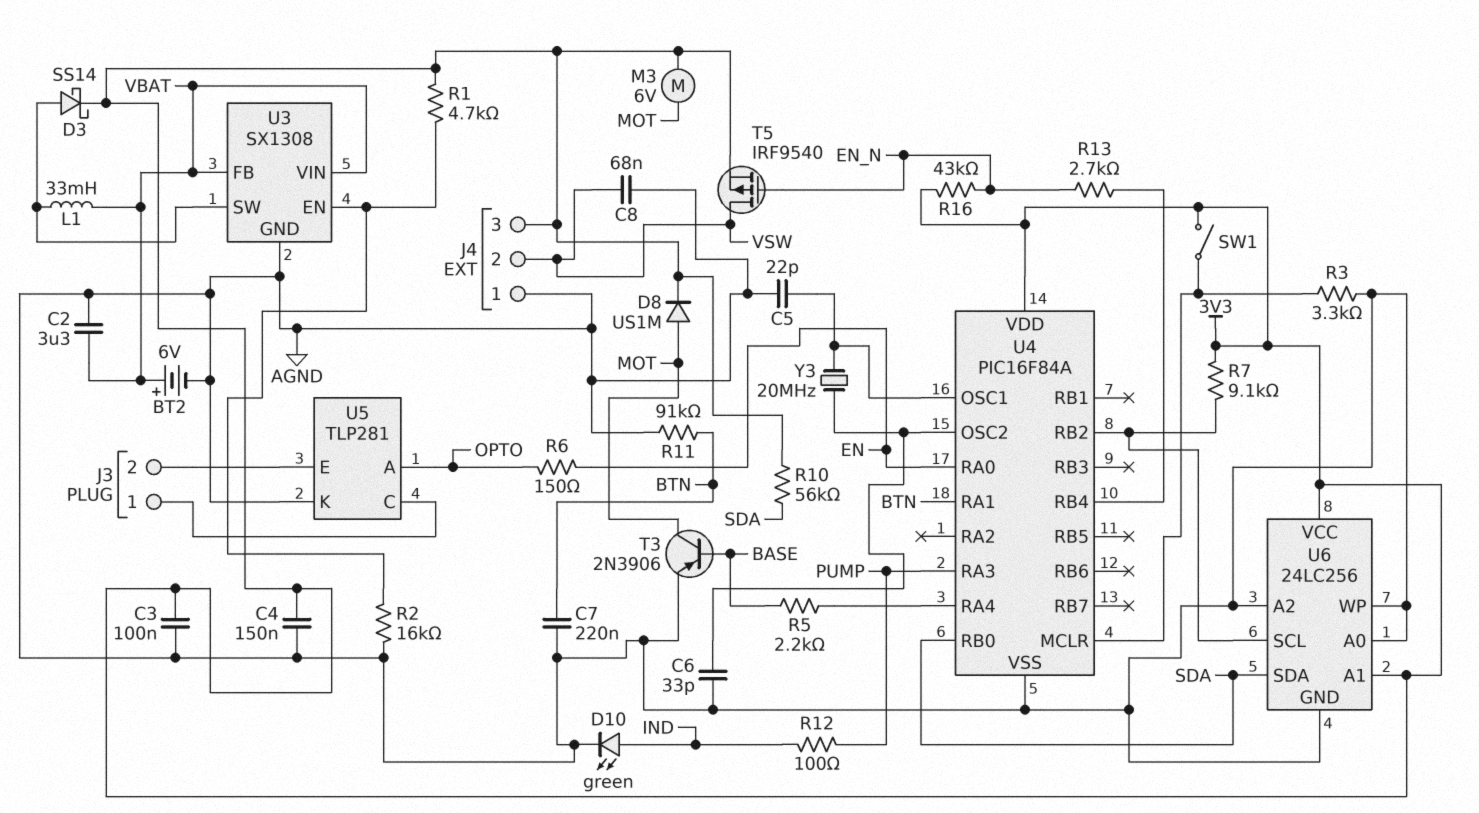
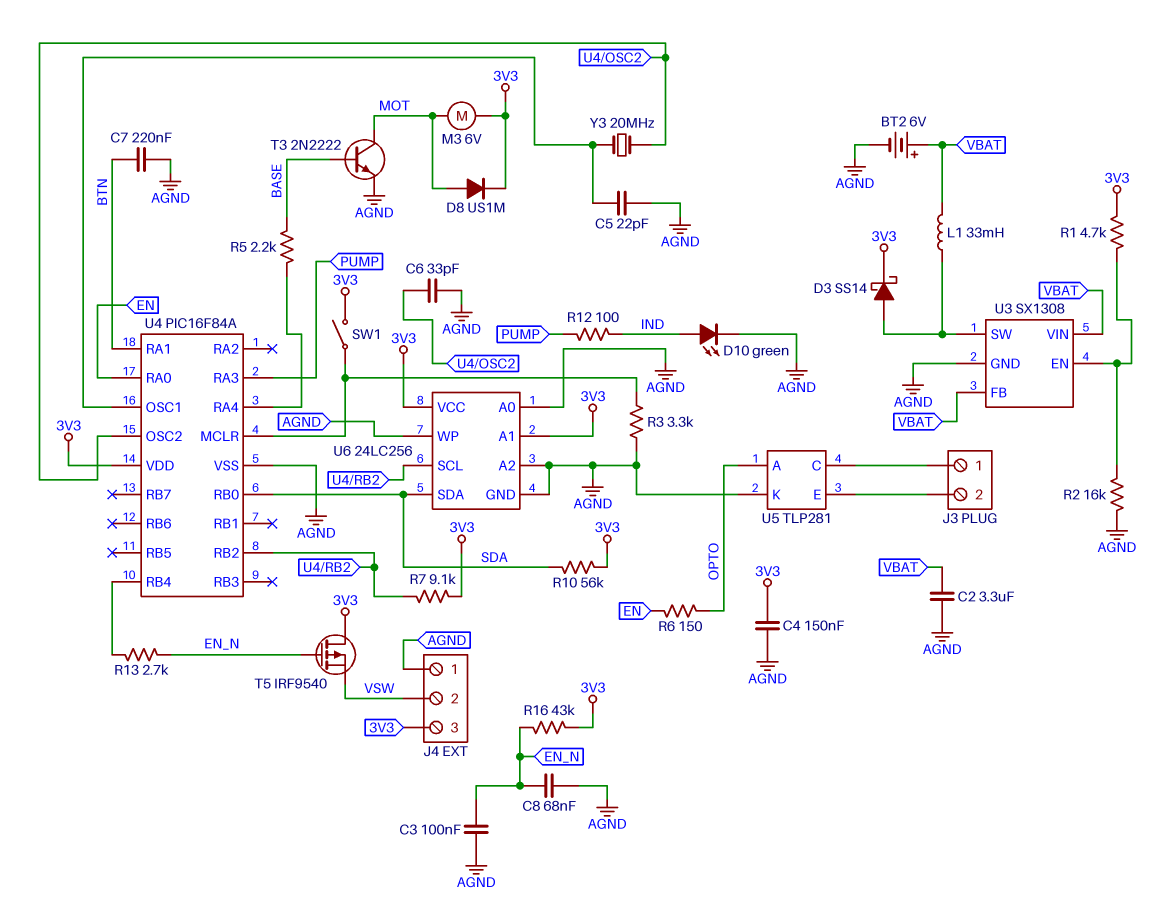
C3: 100nF (3V3, AGND) -> 100nF (AGND, EN_N)
C8: 68nF (AGND, VSW) -> 68nF (AGND, EN_N)
R11: 91k (AGND, BTN) -> none
T3: PNP 2N3906 (B BASE, C MOT, E AGND) -> NPN 2N2222 (B BASE, C MOT, E AGND)
T5: PMOS IRF9540 (G EN_N, D VSW, S 3V3) -> PMOS IRF9540 (G EN_N, D 3V3, S VSW)

